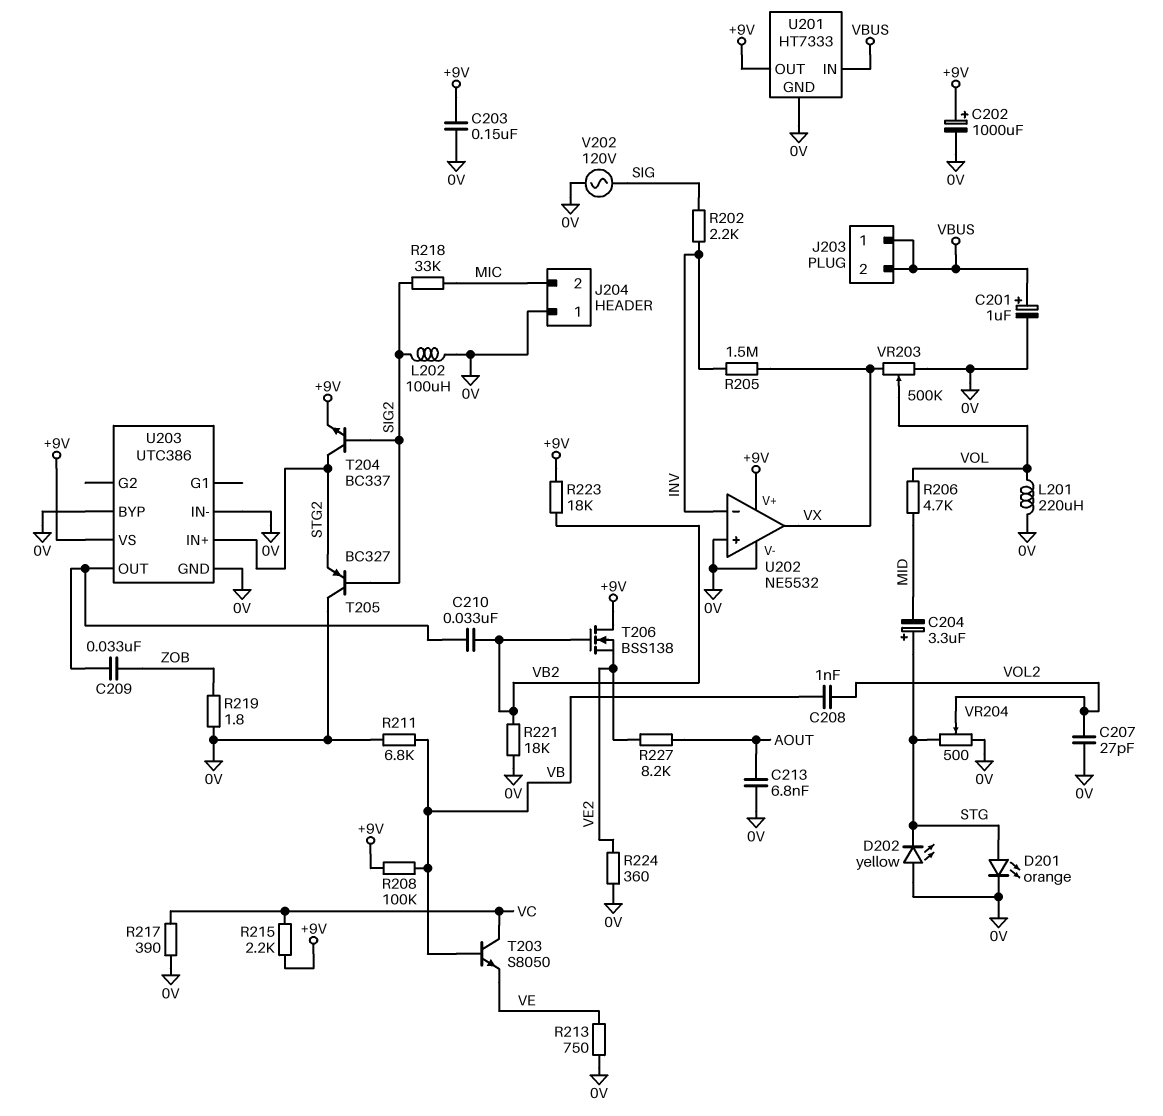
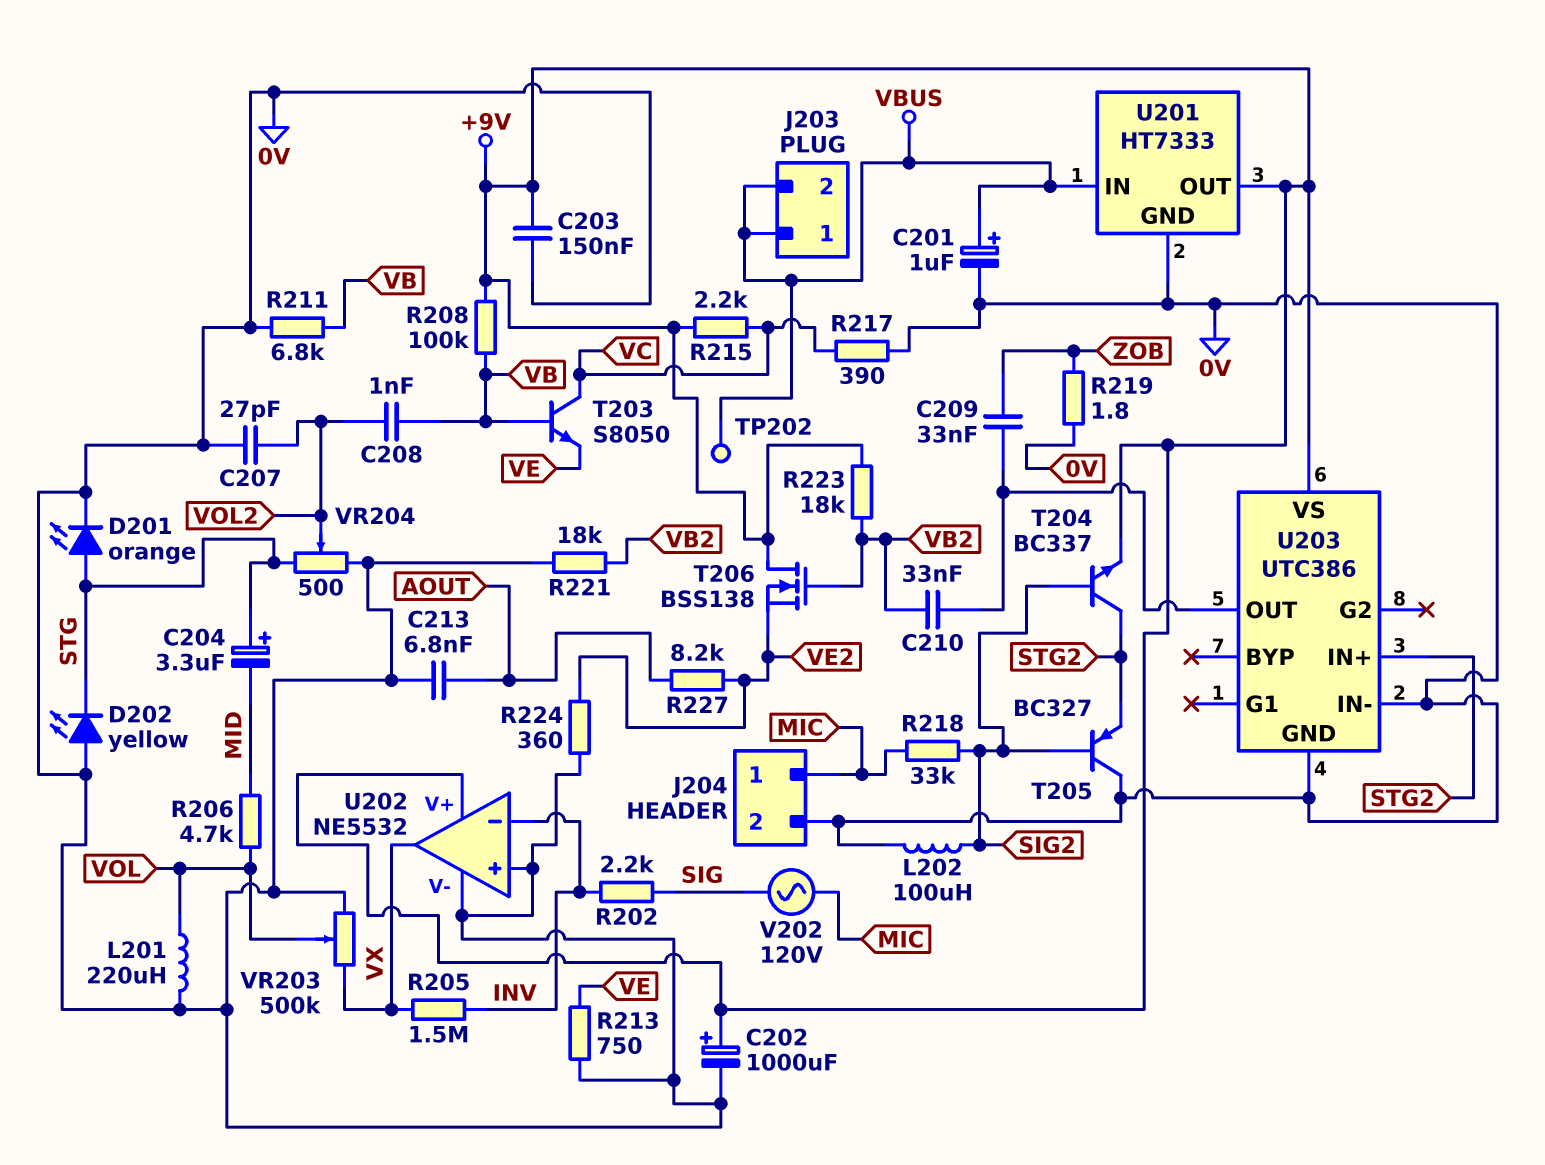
J204 pin 1: 0V -> MIC
J204 pin 2: MIC -> 0V
TP202: none -> test point (VBUS)
U203 pin BYP: 0V -> none
V202: AC 120V (0V, SIG) -> AC 120V (MIC, SIG)

